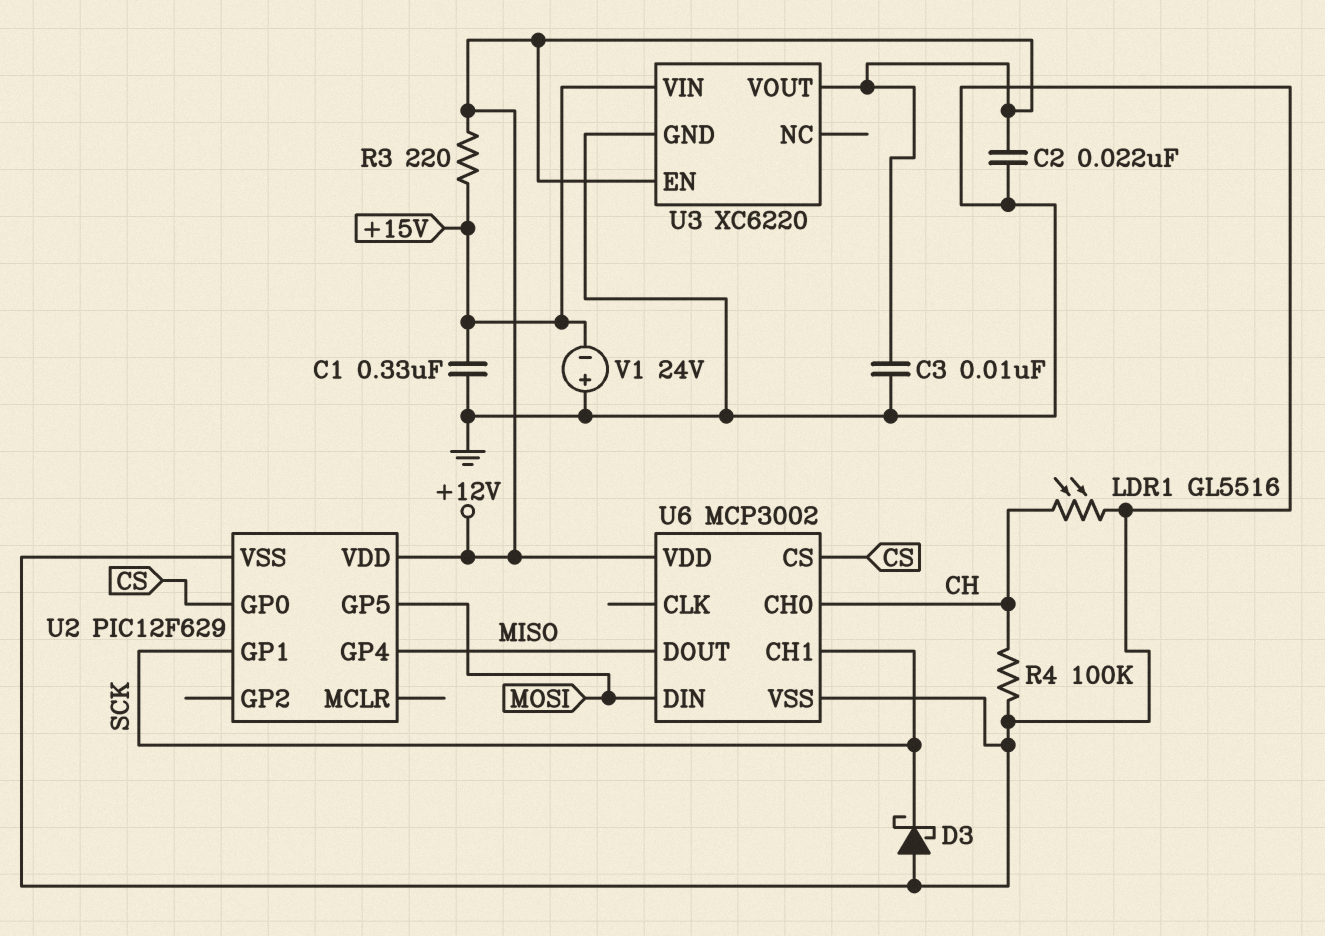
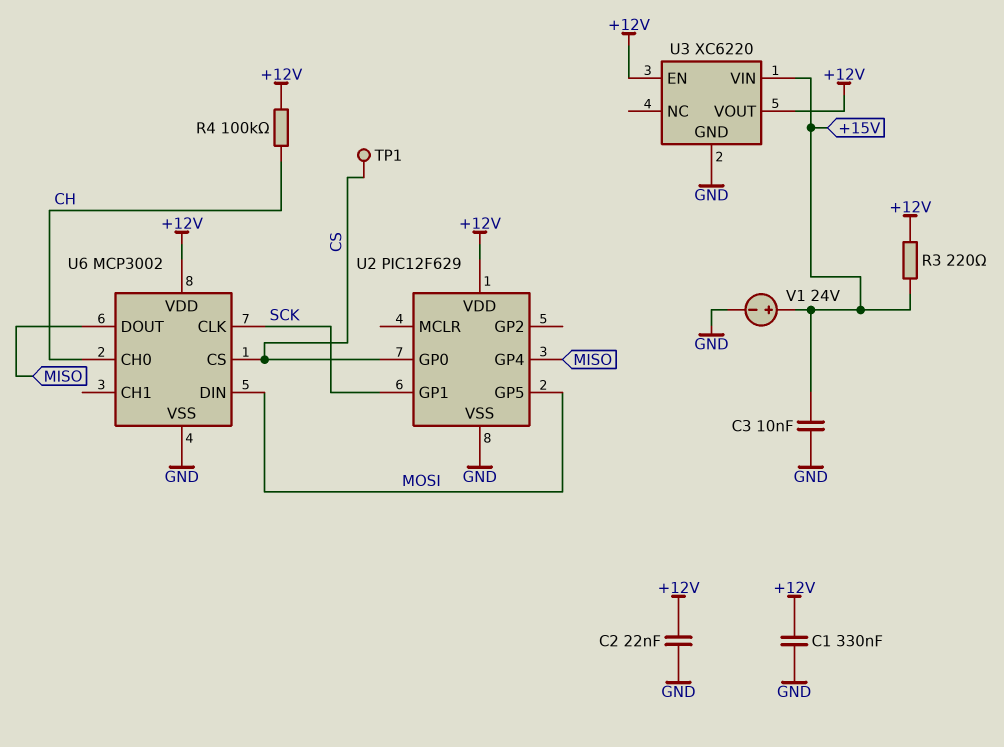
C1: 330nF (+15V, GND) -> 330nF (+12V, GND)
C3: 10nF (+12V, GND) -> 10nF (+15V, GND)
D3: schottky (A GND, K SCK) -> none
LDR1: GL5516 (CH, GND) -> none
R4: 100k (CH, GND) -> 100k (+12V, CH)
TP1: none -> test point (CS)
U6 pin CH1: SCK -> none
U6 pin CLK: none -> SCK
V1: 24V (plus GND, minus +15V) -> 24V (plus +15V, minus GND)

